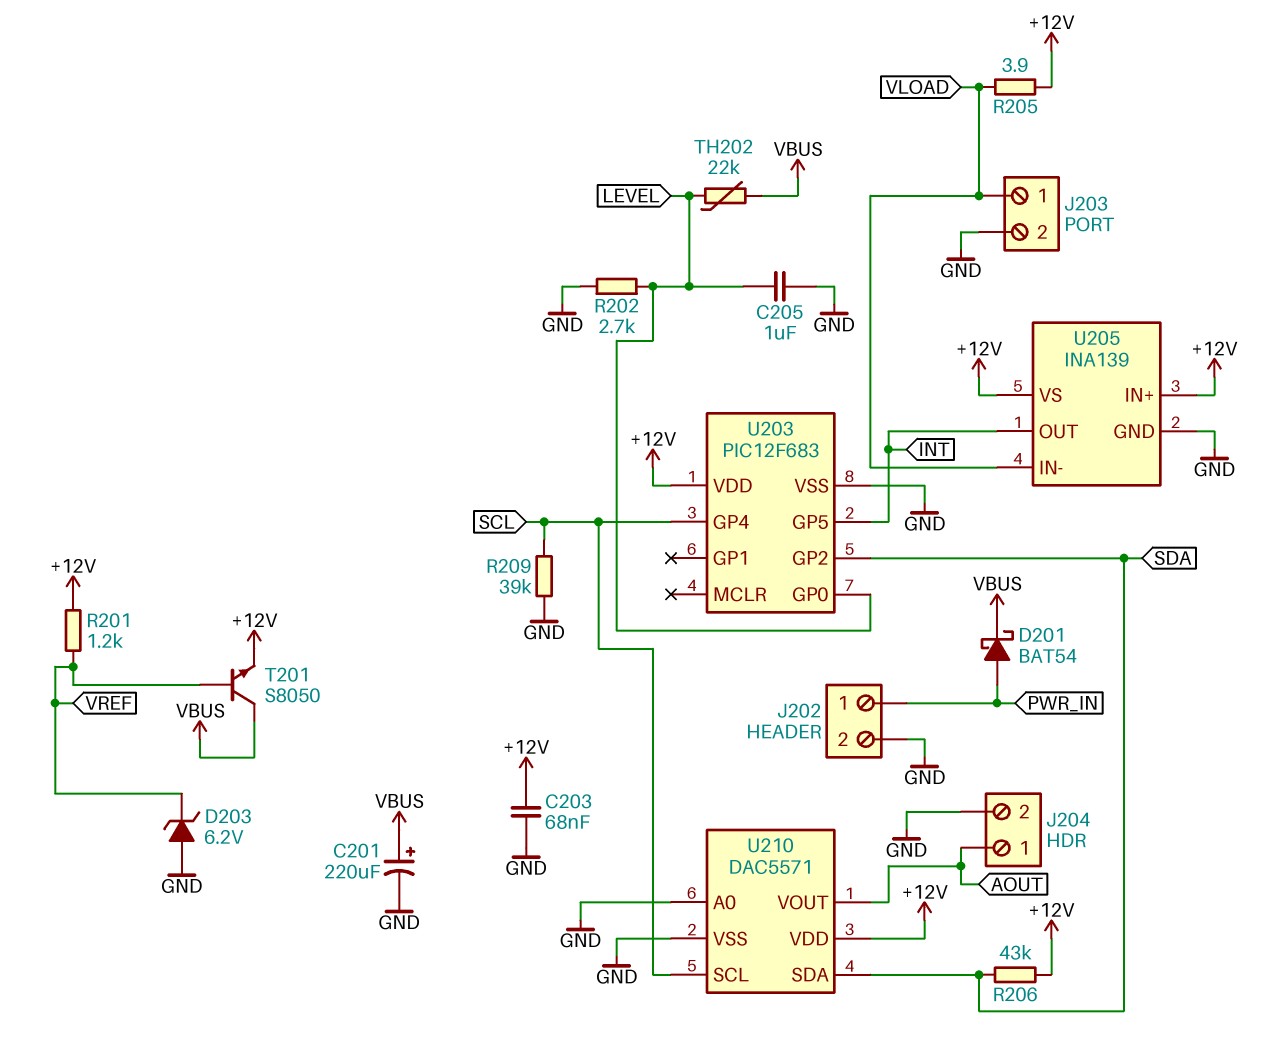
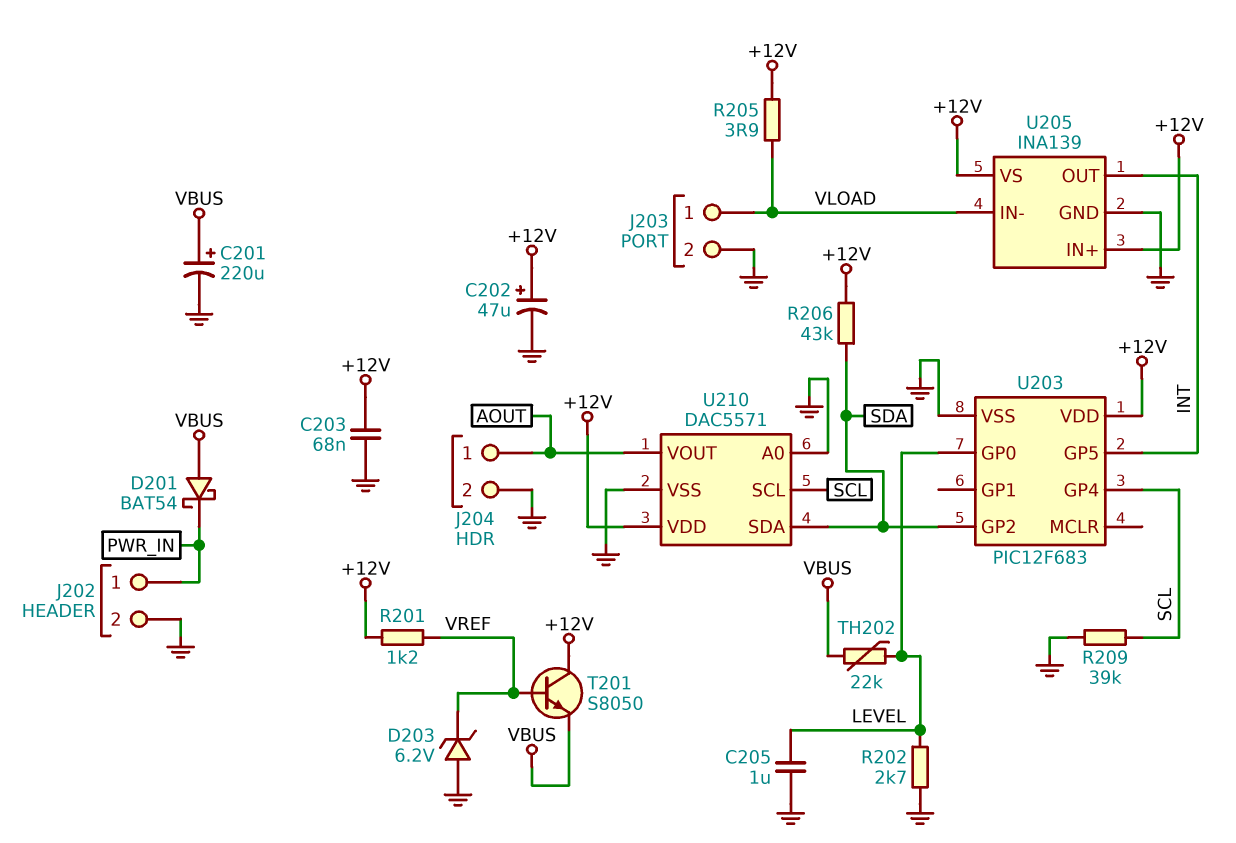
C202: none -> 47uF (plus +12V, minus GND)
D201: schottky BAT54 (A PWR_IN, K VBUS) -> schottky BAT54 (A VBUS, K PWR_IN)
T201: NPN S8050 (B VREF, C VBUS, E +12V) -> NPN S8050 (B VREF, C +12V, E VBUS)

